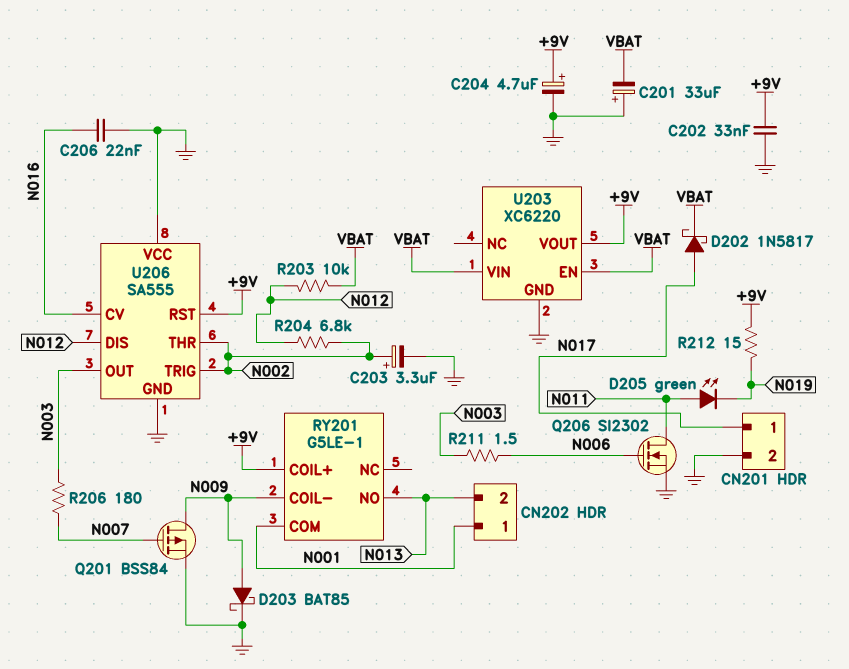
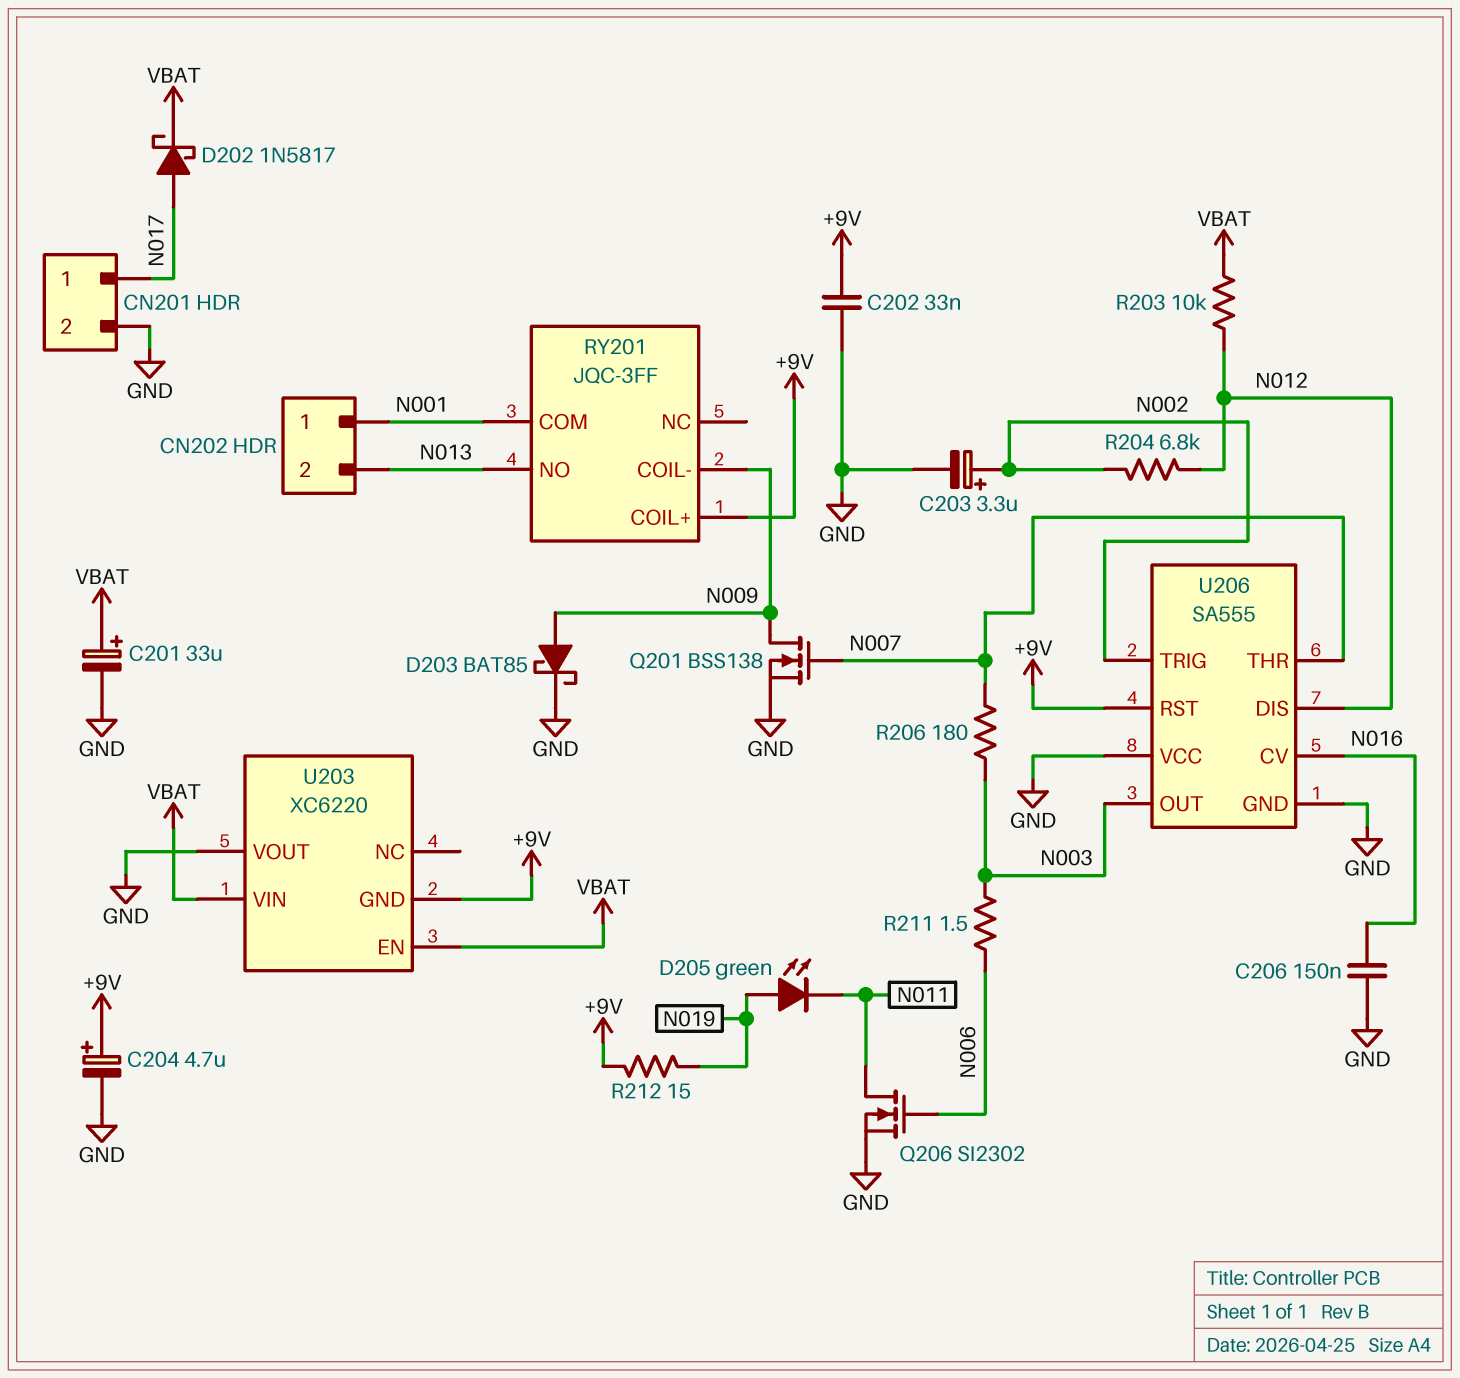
C201: 33uF (plus GND, minus VBAT) -> 33uF (plus VBAT, minus GND)
C206: 22nF (GND, N016) -> 150nF (GND, N016)
D205: LED green (A N011, K N019) -> LED green (A N019, K N011)
Q201: PMOS BSS84 (G N007, D N009, S GND) -> NMOS BSS138 (G N007, D N009, S GND)
RY201: G5LE-1 -> JQC-3FF
U203 pin GND: GND -> +9V
U203 pin VOUT: +9V -> GND
U206 pin THR: N002 -> N007

